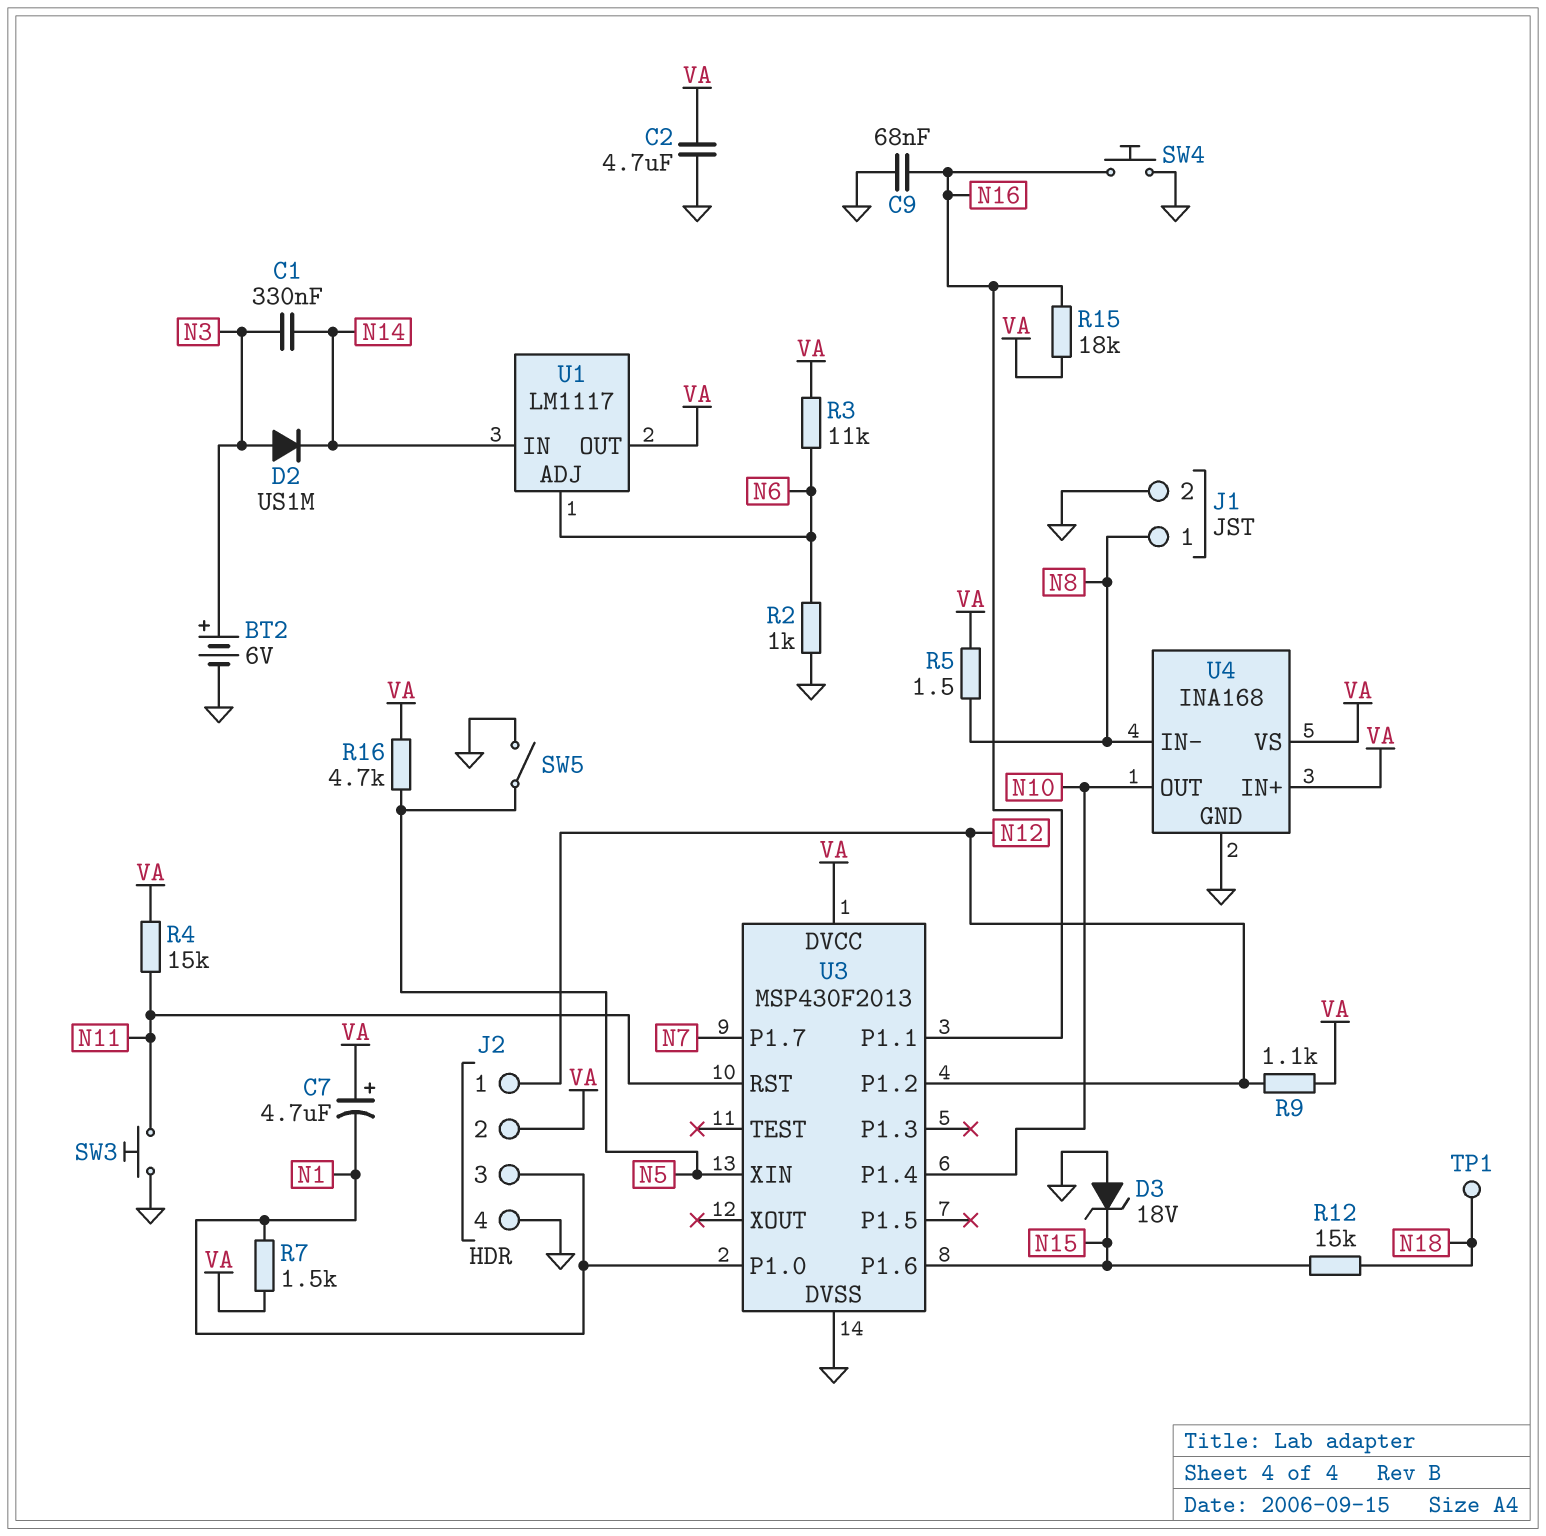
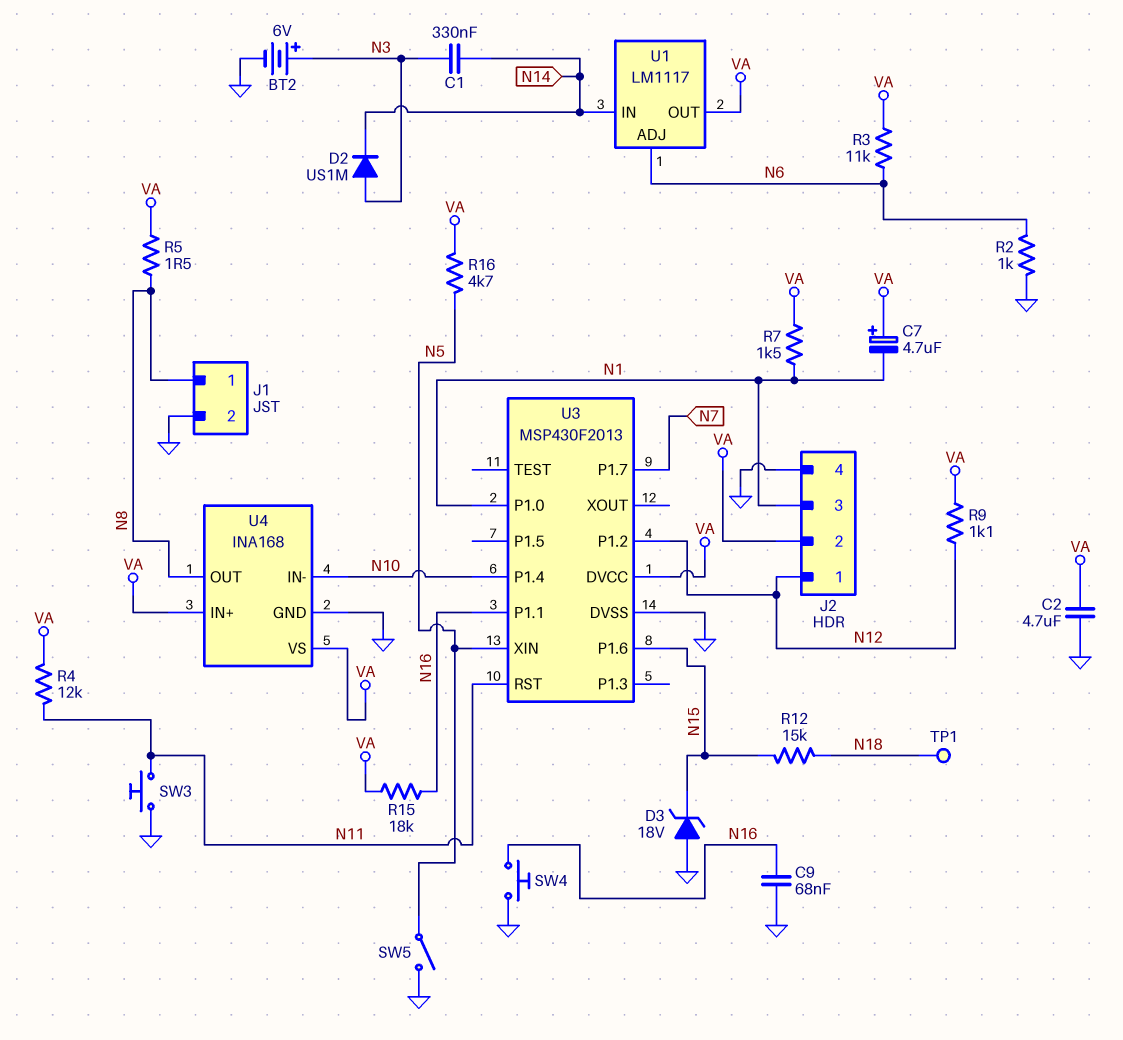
R4: 15k (N11, VA) -> 12k (N11, VA)
U4 pin IN-: N8 -> N10
U4 pin OUT: N10 -> N8

